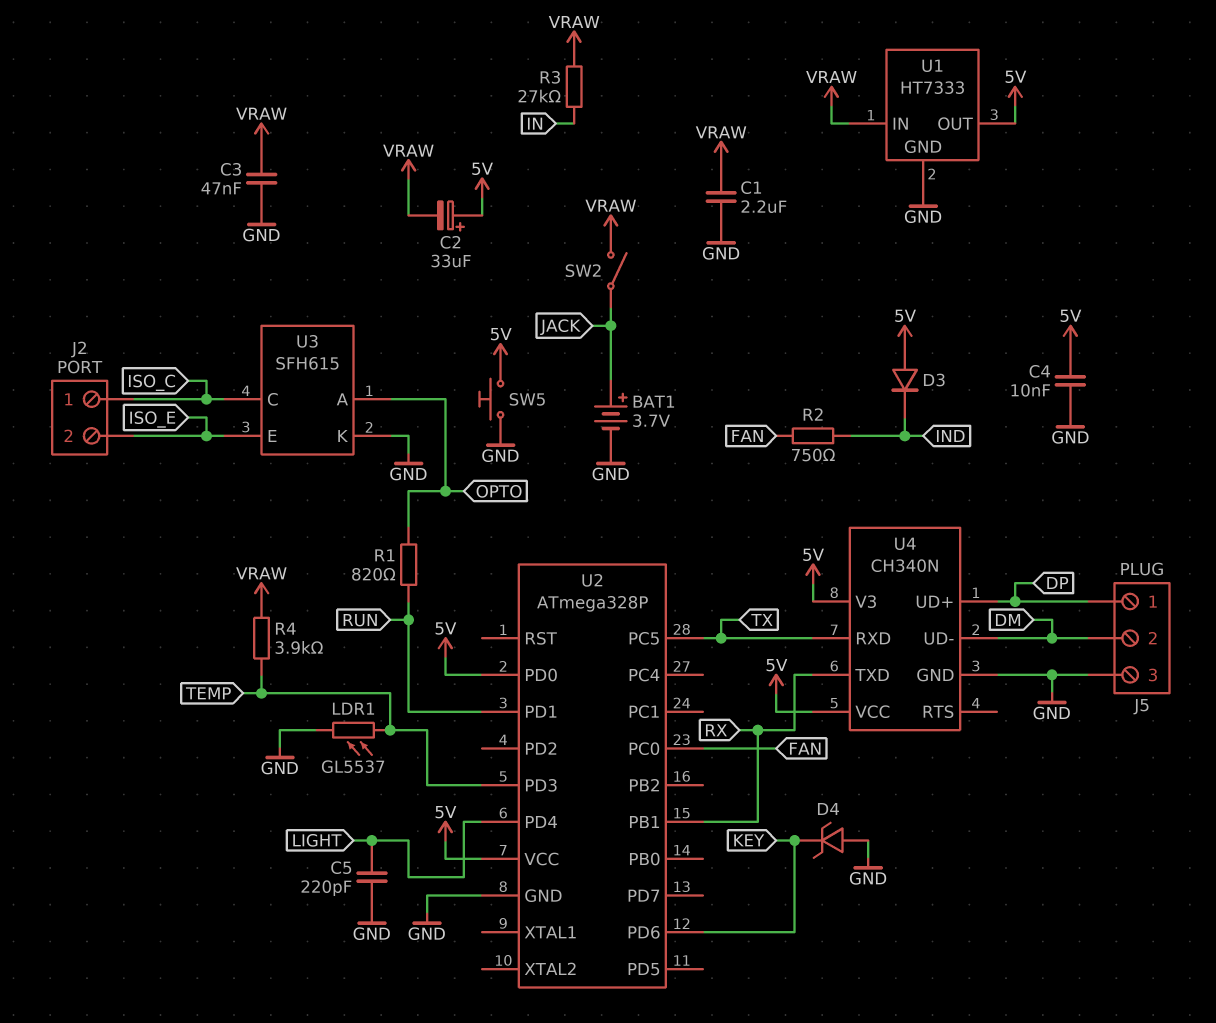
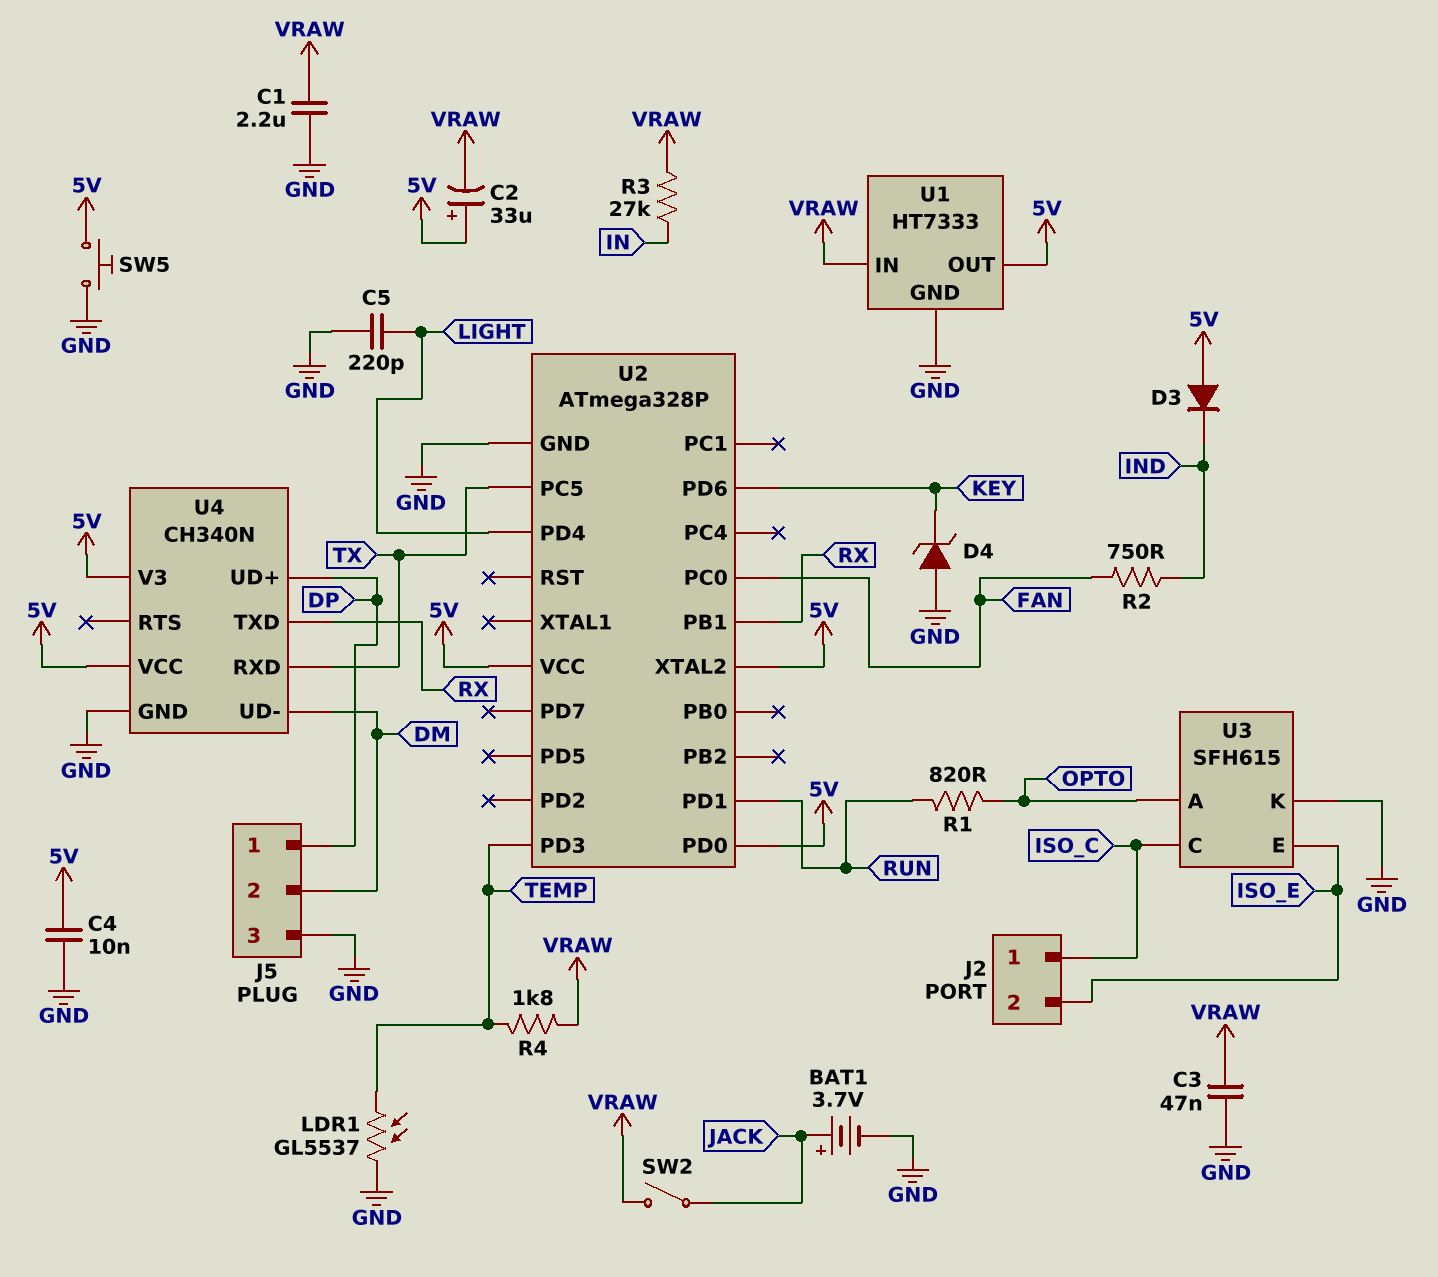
R4: 3.9k (TEMP, VRAW) -> 1.8k (TEMP, VRAW)
U2 pin XTAL2: none -> 5V

